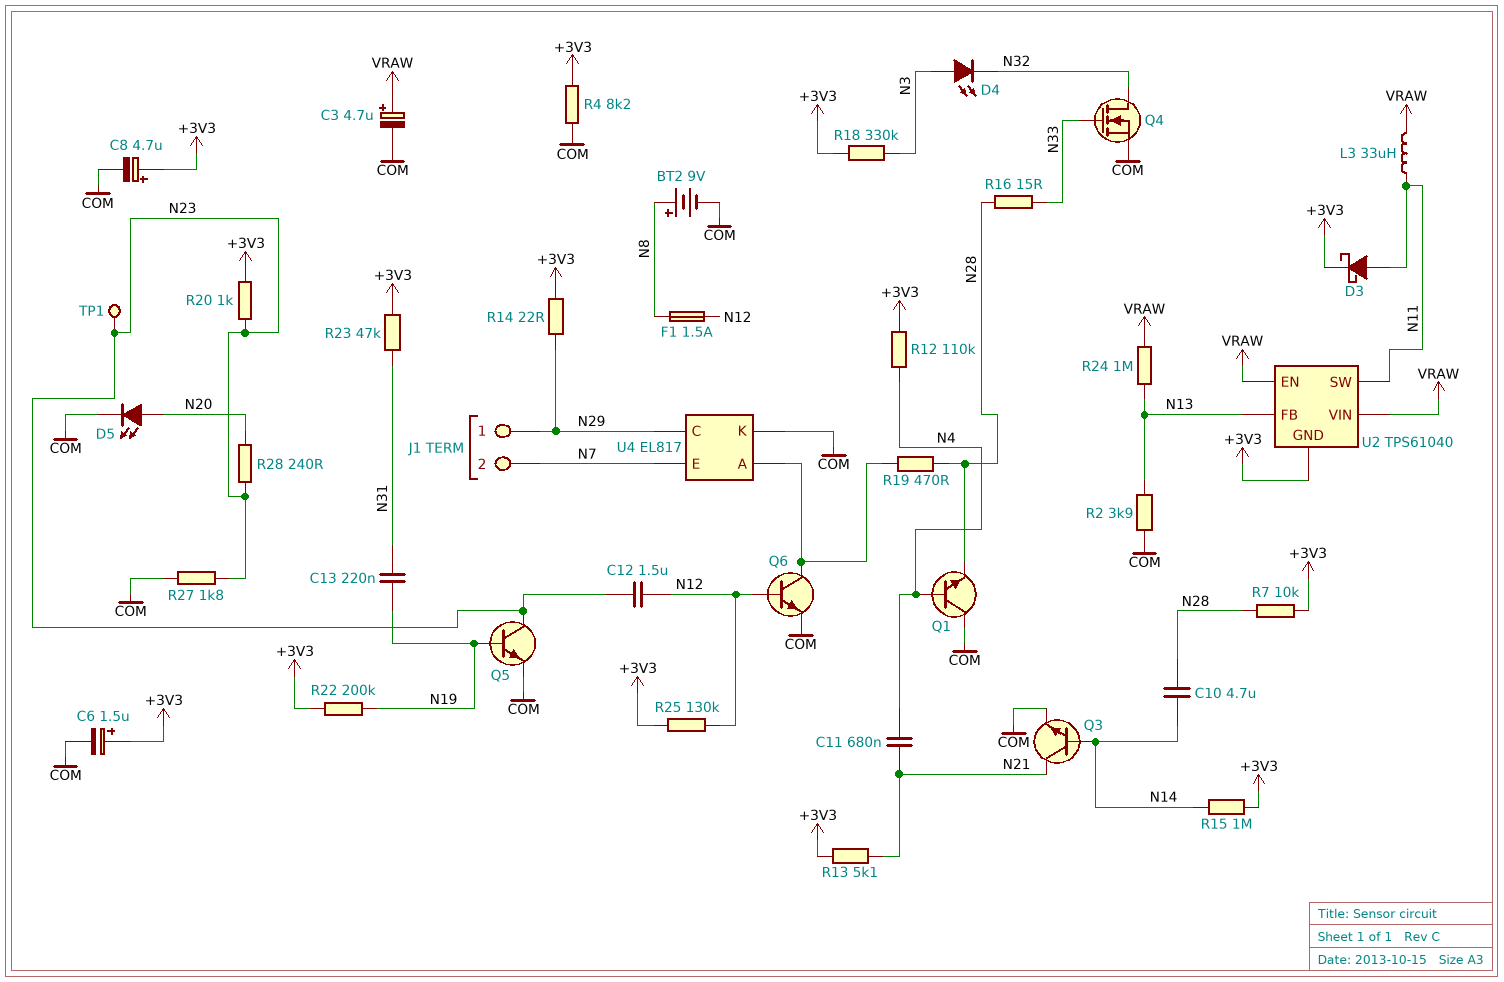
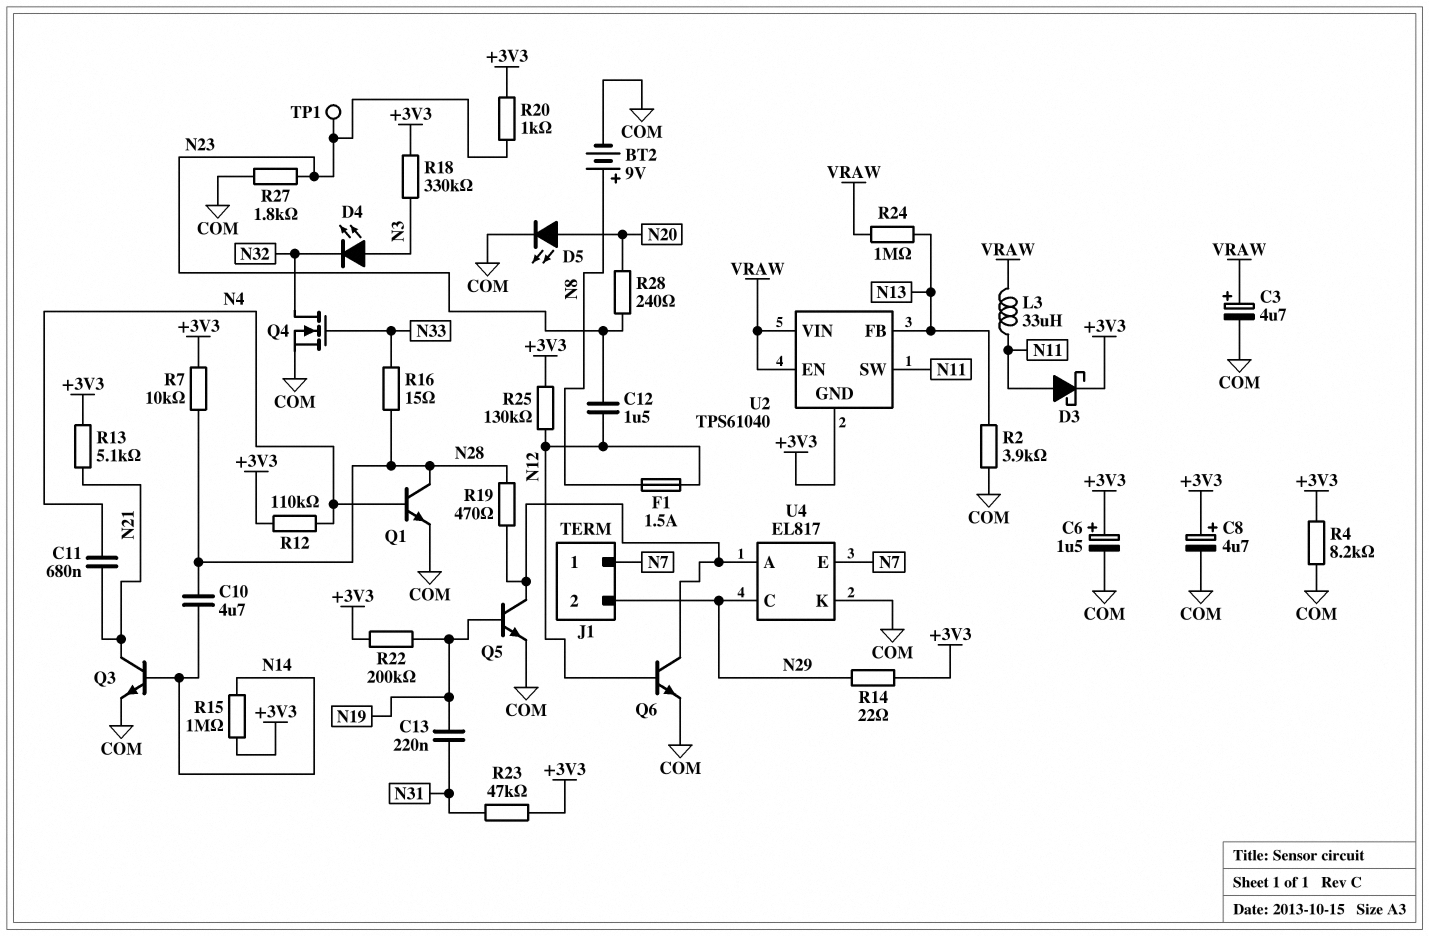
J1 pin 1: N29 -> N7
J1 pin 2: N7 -> N29
Q1: NPN (B N4, C COM, E N28) -> NPN (B N4, C N28, E COM)
Q5: NPN (B N19, C N23, E COM) -> NPN (B N19, C U4/A, E COM)

